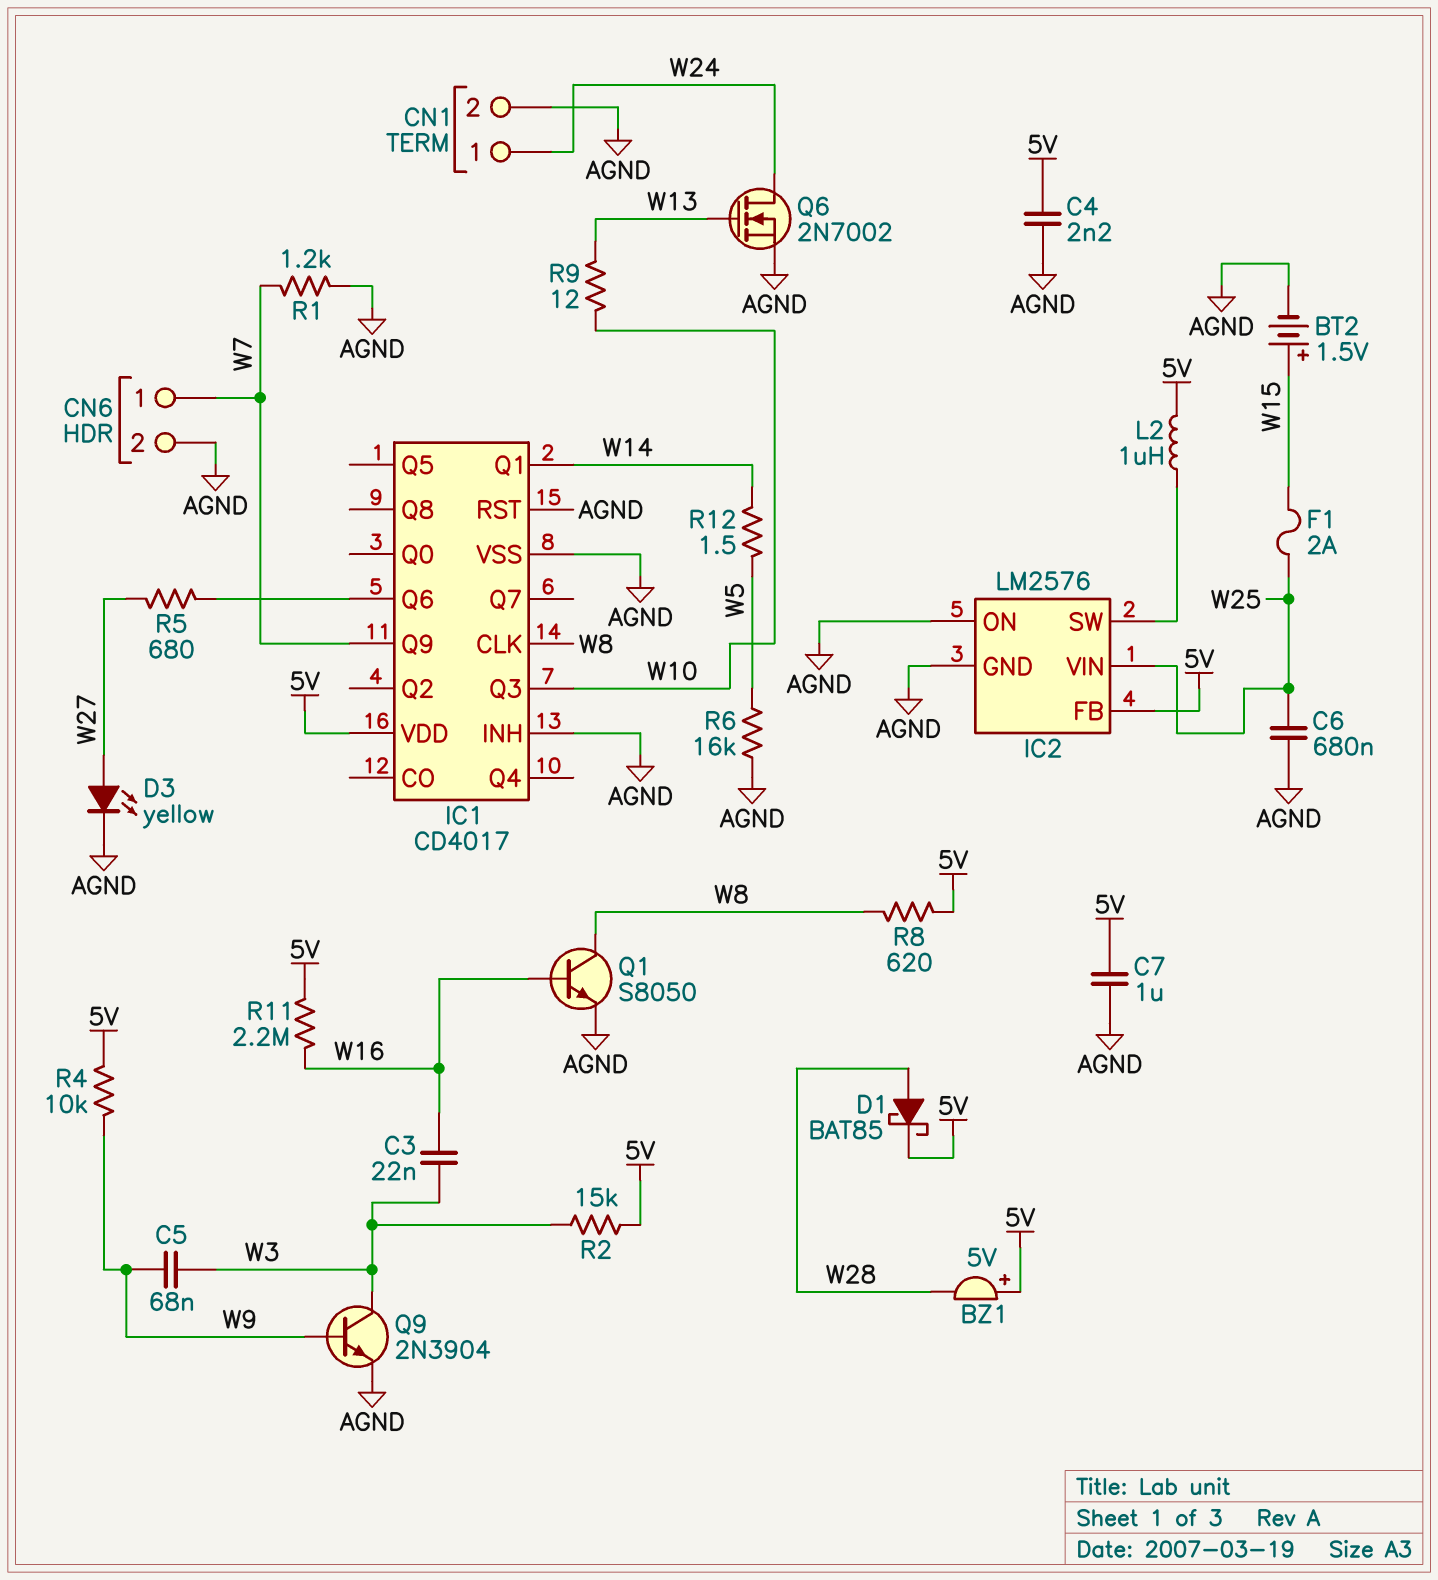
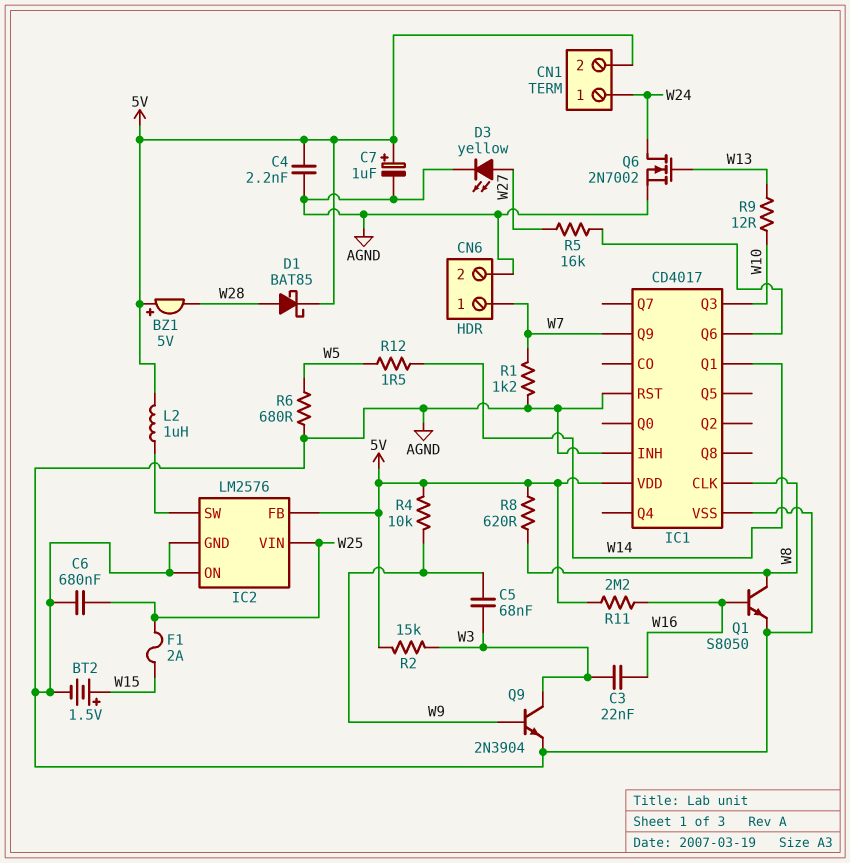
C7: 1uF (5V, AGND) -> 1uF (plus 5V, minus AGND)
CN1 pin 2: AGND -> 5V
R5: 680 (IC1/Q6, W27) -> 16k (IC1/Q6, W27)
R6: 16k (AGND, W5) -> 680 (AGND, W5)

